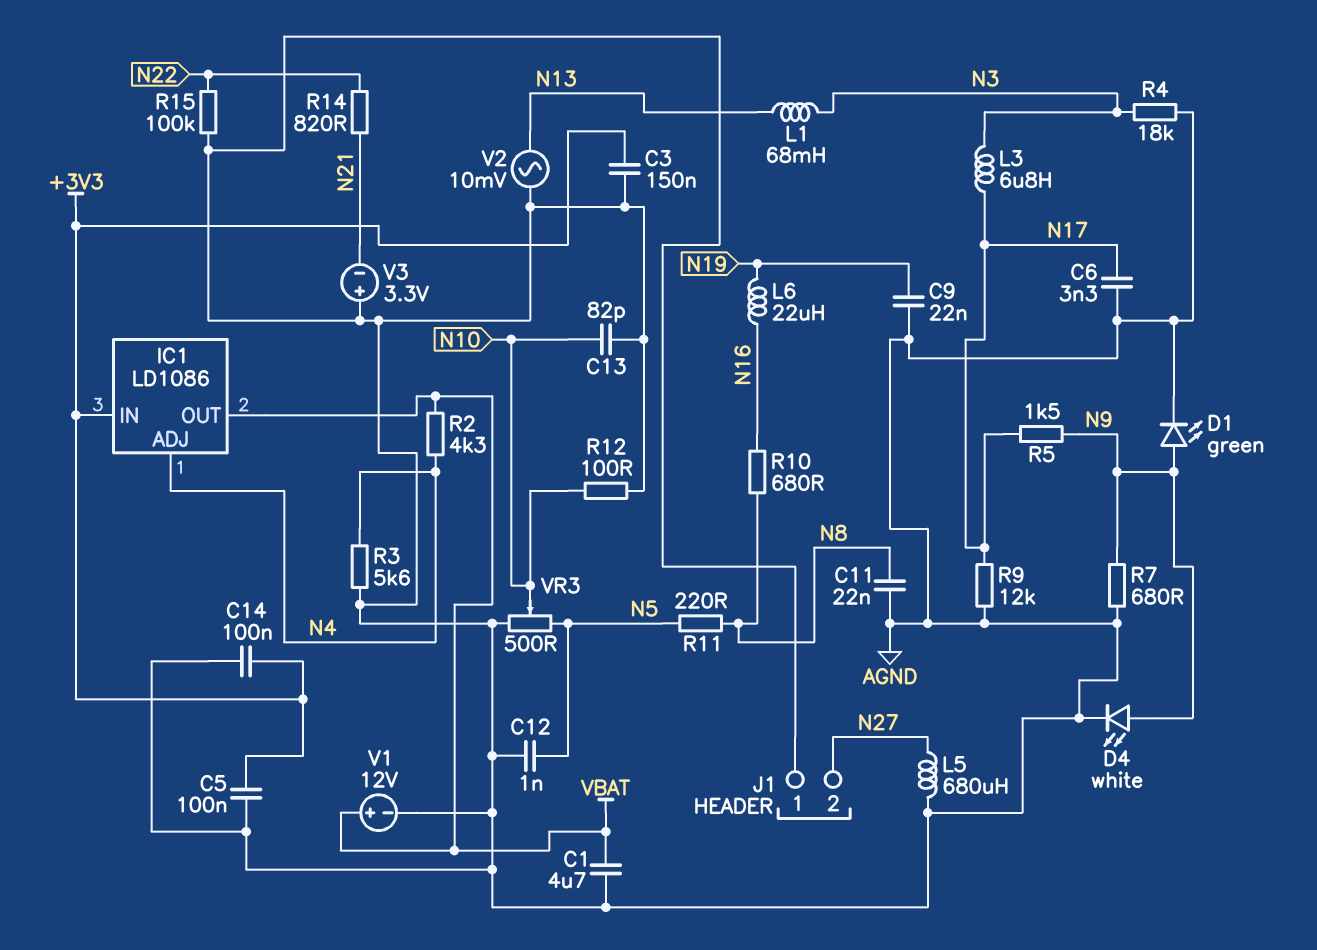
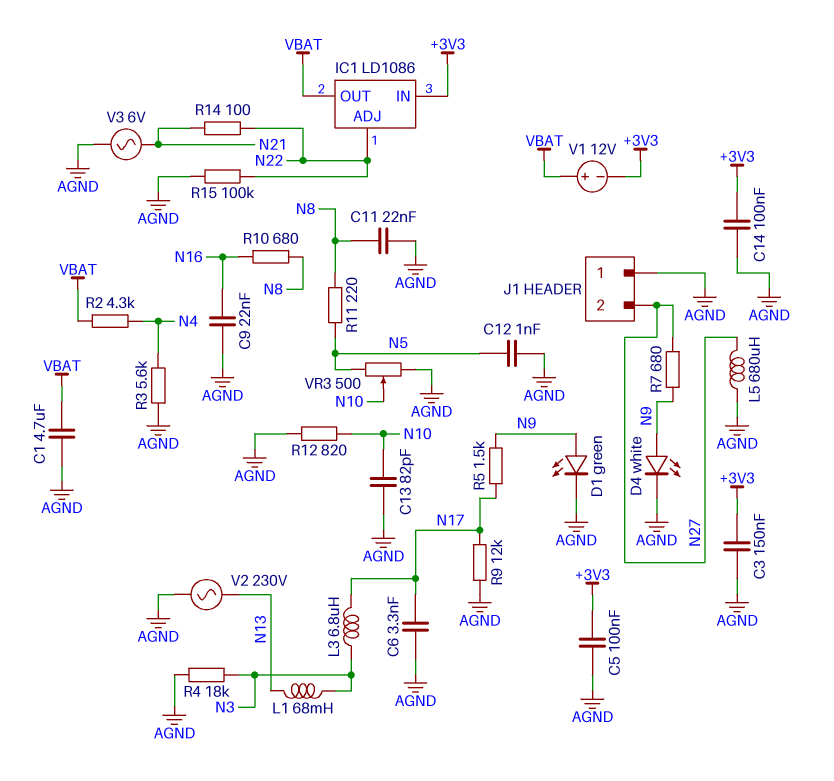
C9: 22nF (AGND, N19) -> 22nF (AGND, N16)
IC1 pin ADJ: N4 -> N22
L6: 22uH (N16, N19) -> none
R7: 680 (AGND, N9) -> 680 (N9, N27)
R12: 100 (AGND, N10) -> 820 (AGND, N10)
R14: 820 (N21, N22) -> 100 (N21, N22)
V1: 12V (plus VBAT, minus AGND) -> 12V (plus VBAT, minus +3V3)
V2: AC 10mV (AGND, N13) -> AC 230V (AGND, N13)
V3: 3.3V (plus AGND, minus N21) -> AC 6V (AGND, N21)

